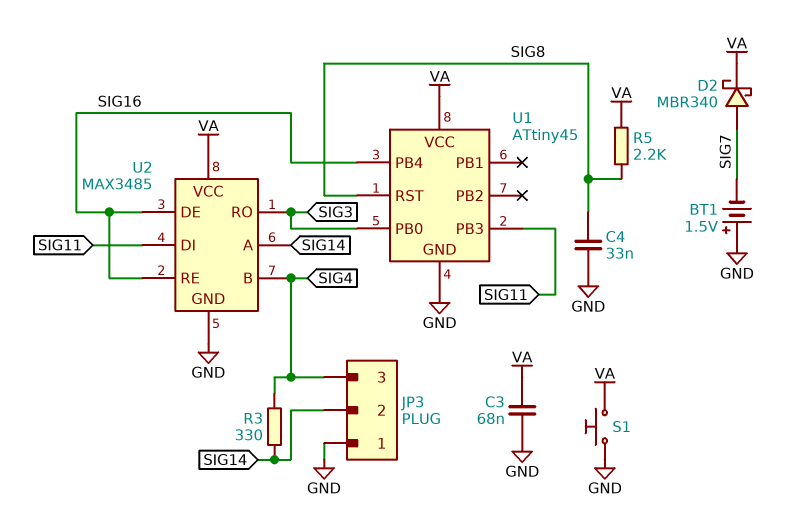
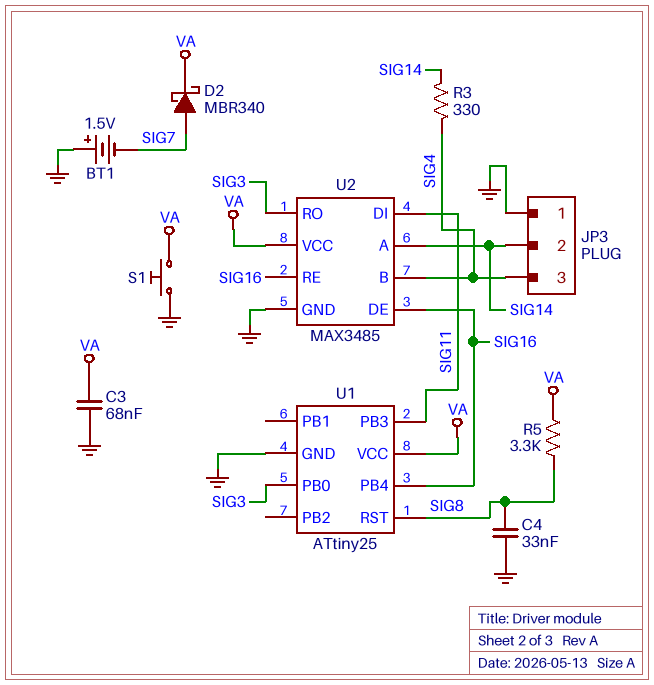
R5: 2.2k (SIG8, VA) -> 3.3k (SIG8, VA)
U1: ATtiny45 -> ATtiny25

